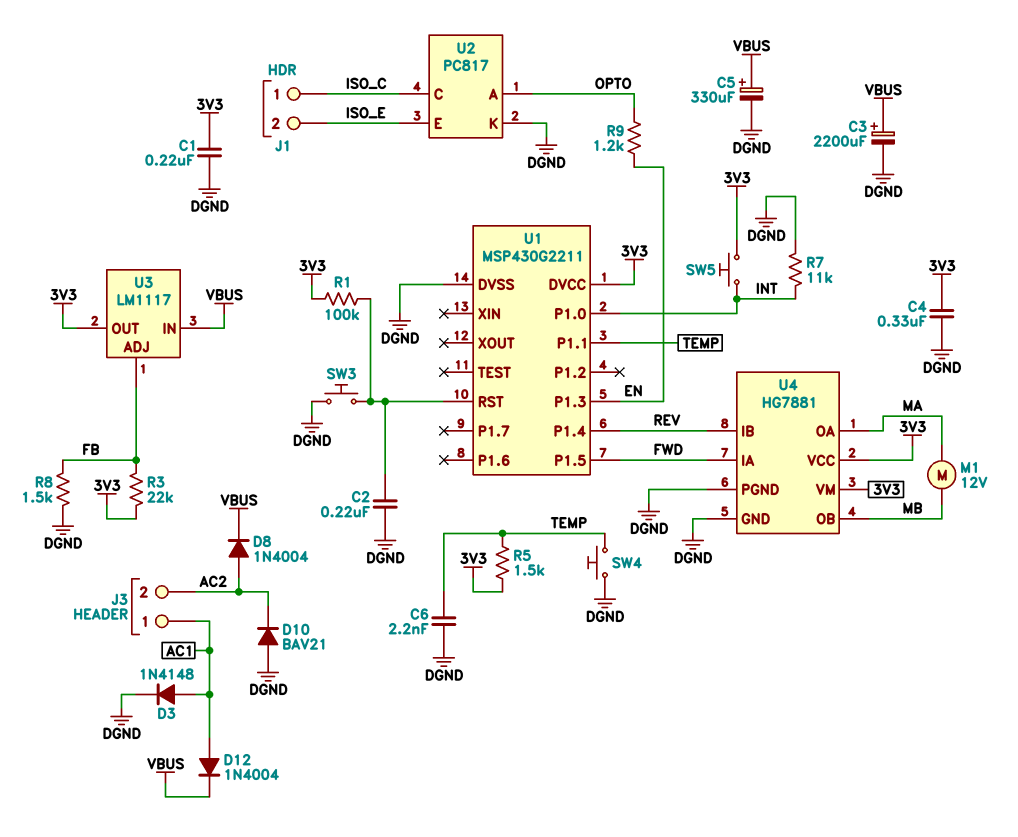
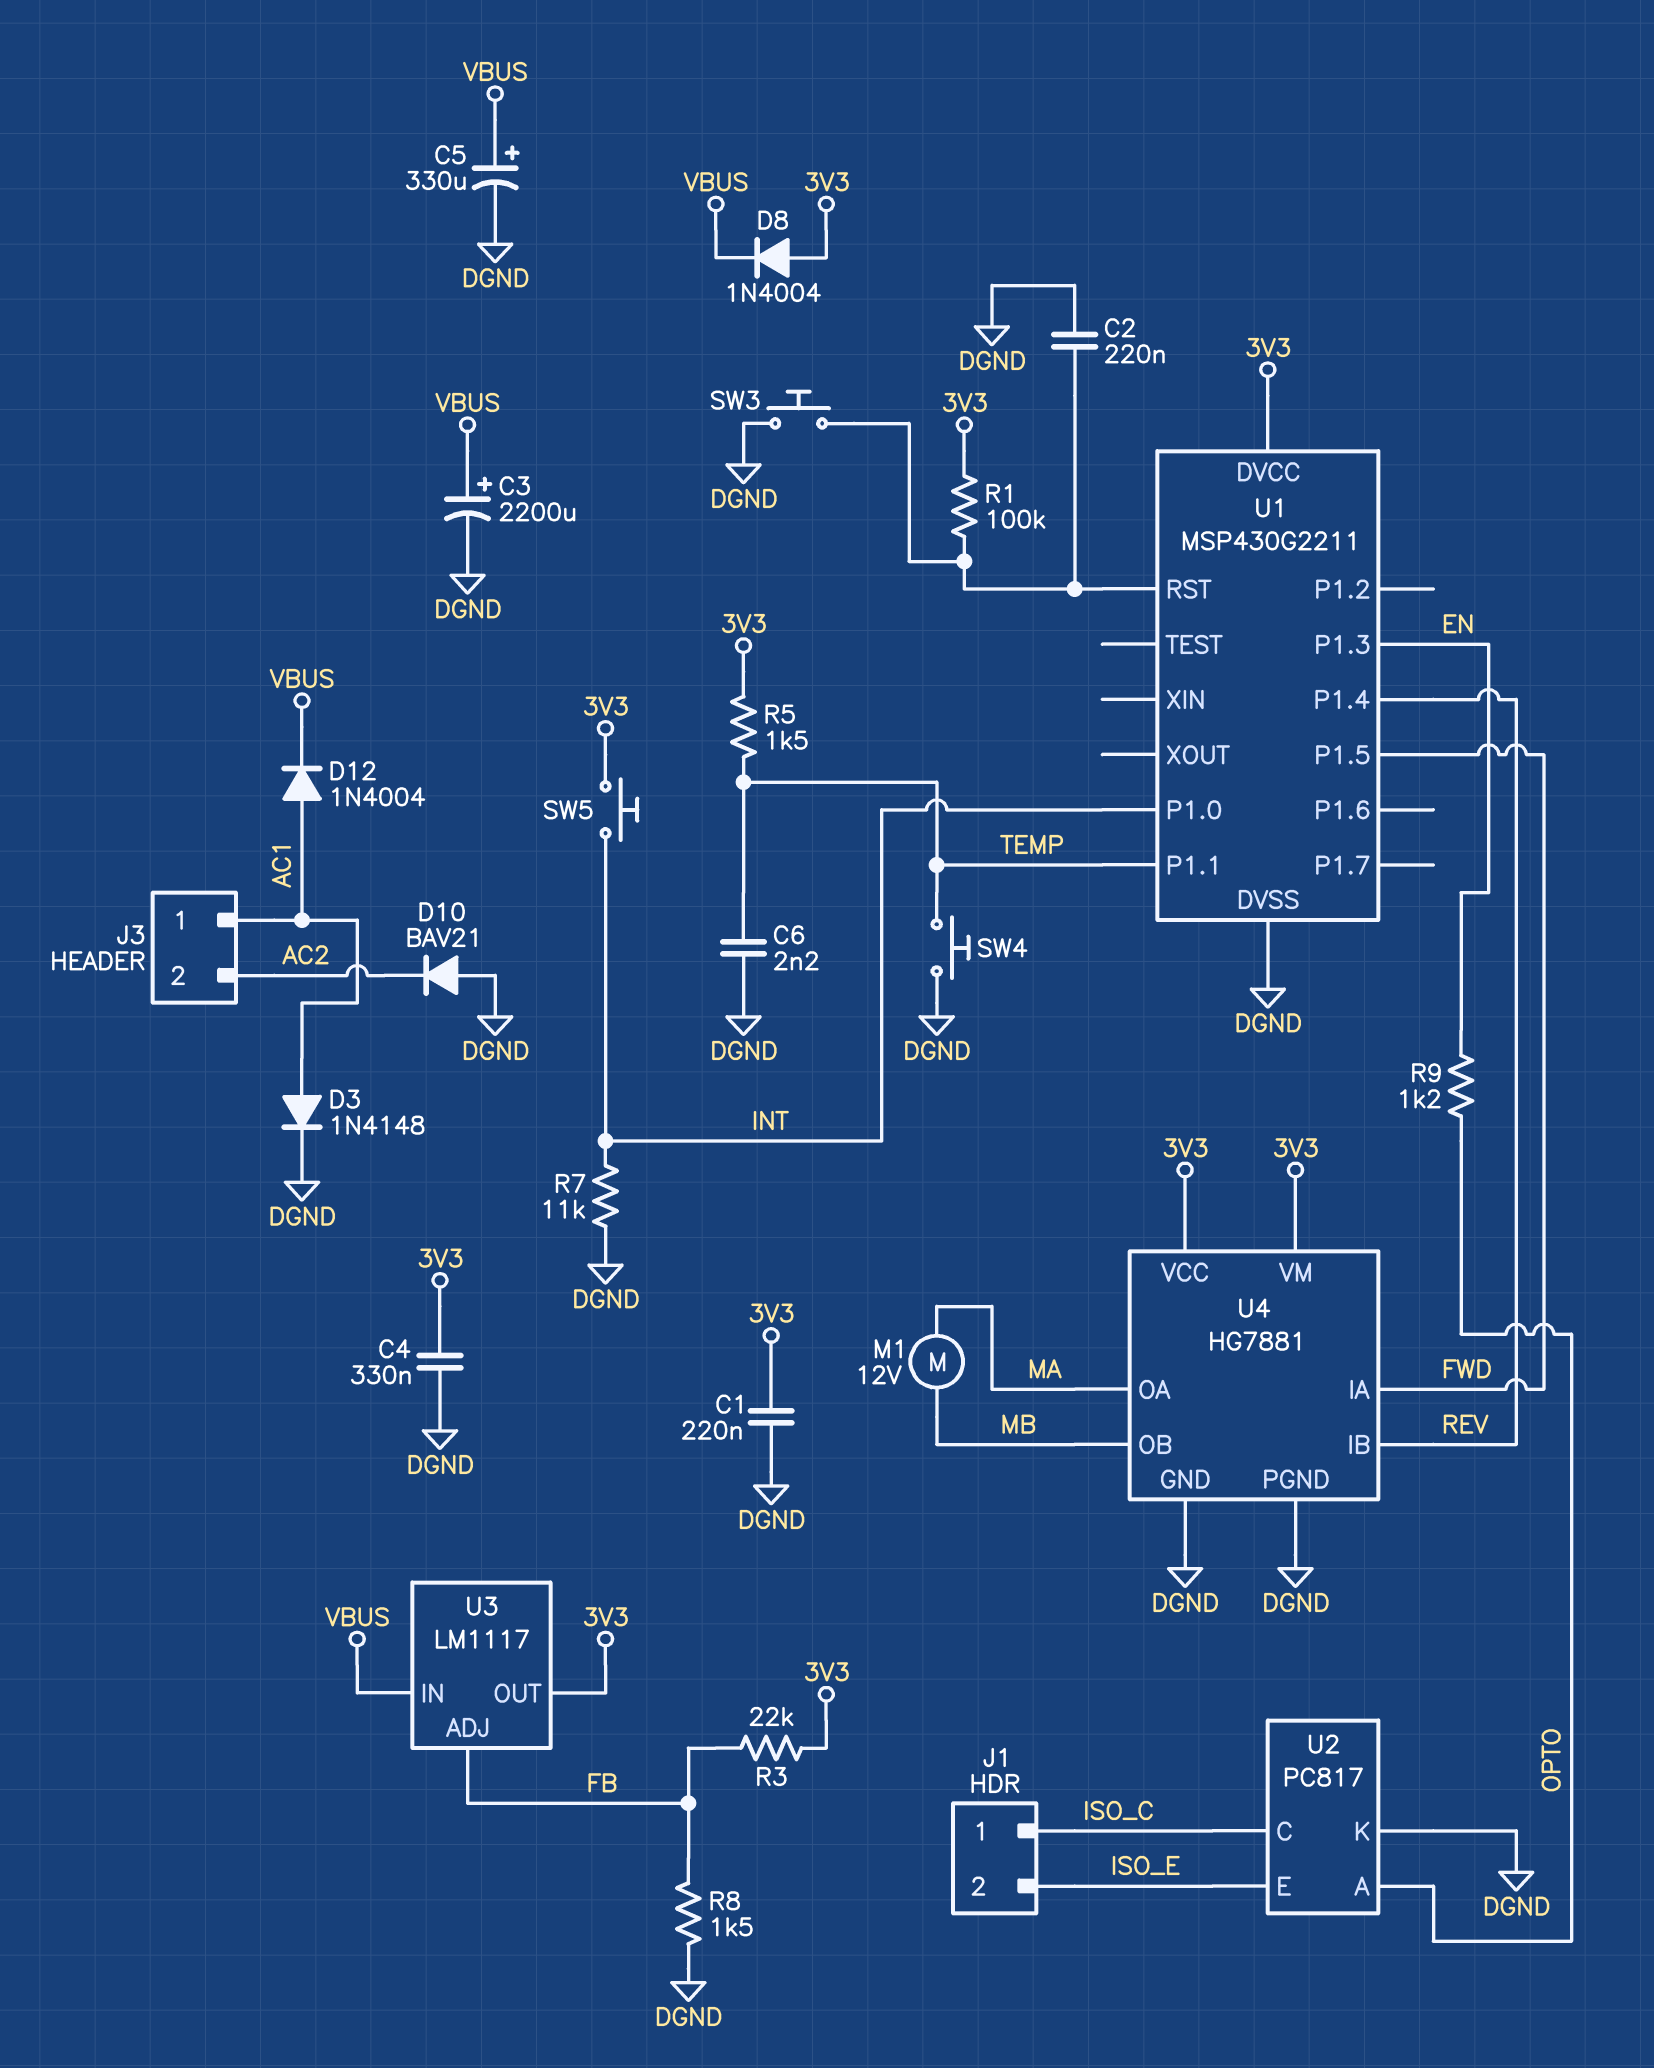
D8: diode 1N4004 (A AC2, K VBUS) -> diode 1N4004 (A 3V3, K VBUS)

